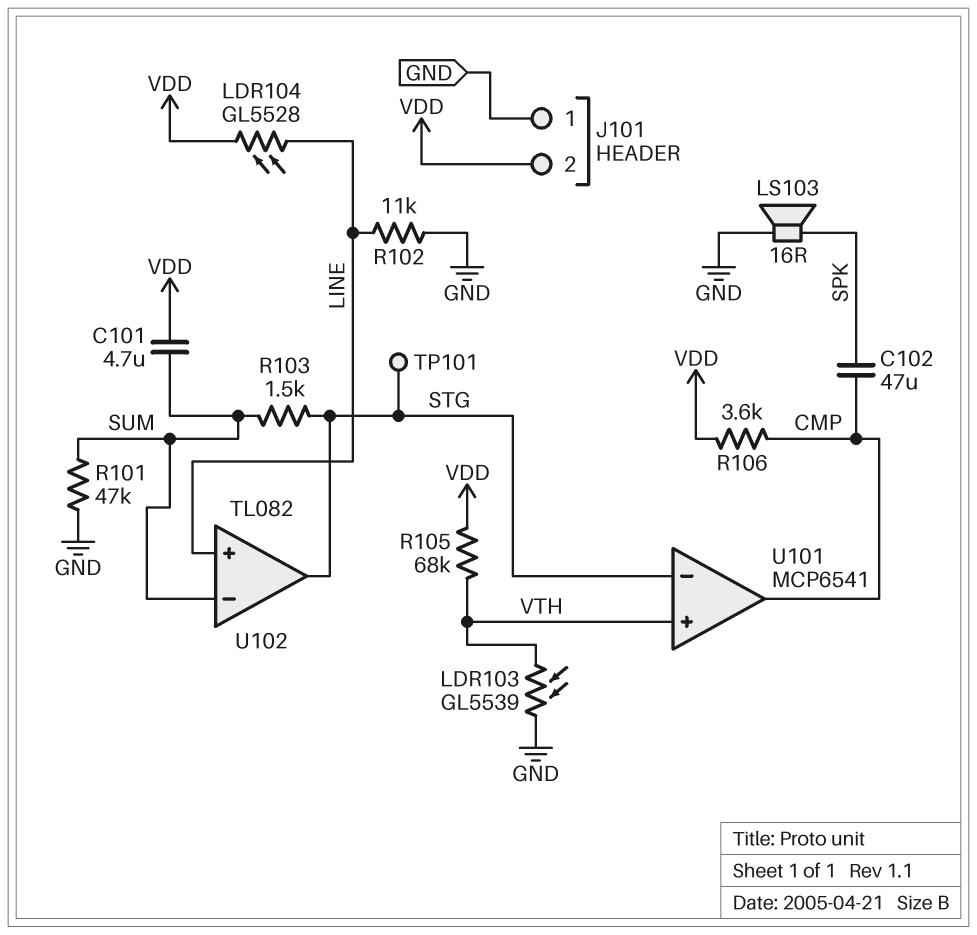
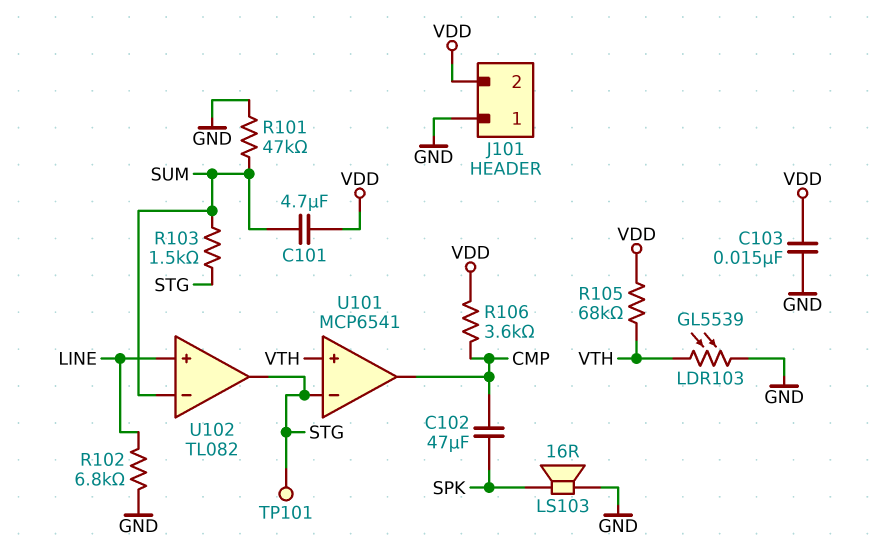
C103: none -> 15nF (GND, VDD)
LDR104: GL5528 (LINE, VDD) -> none
R102: 11k (GND, LINE) -> 6.8k (GND, LINE)

